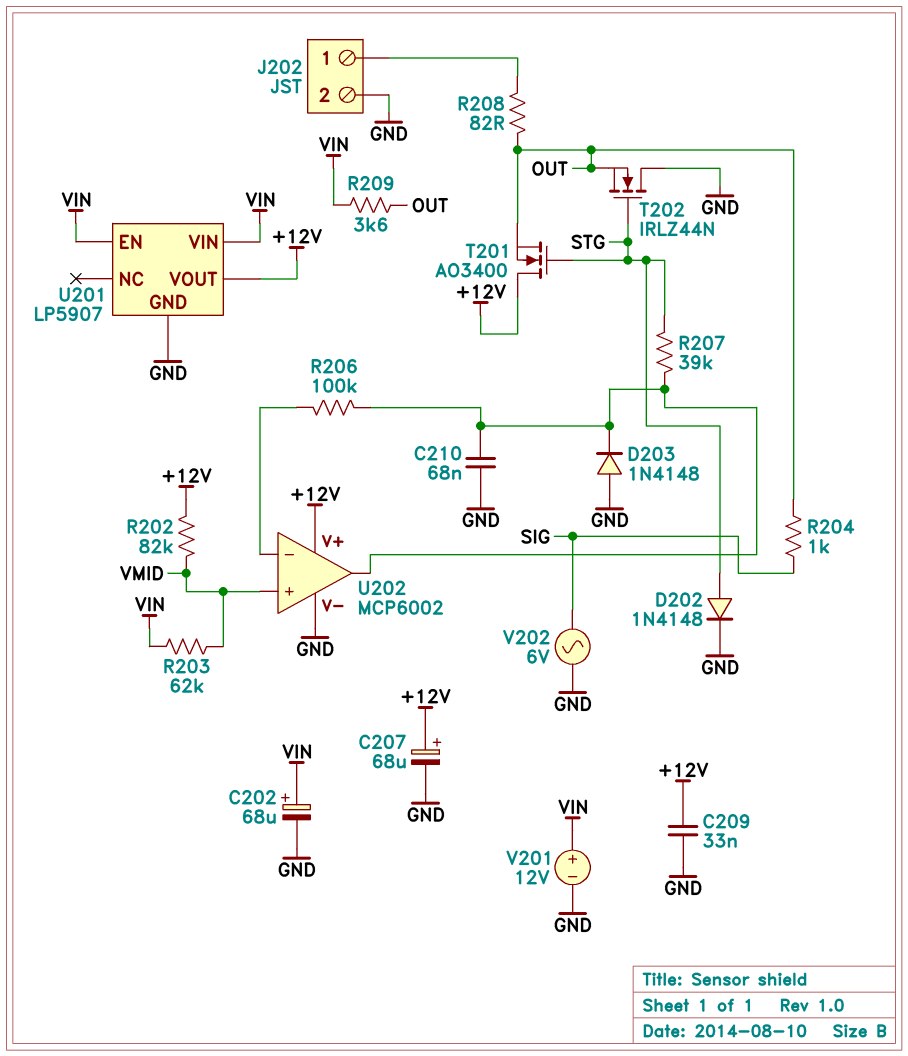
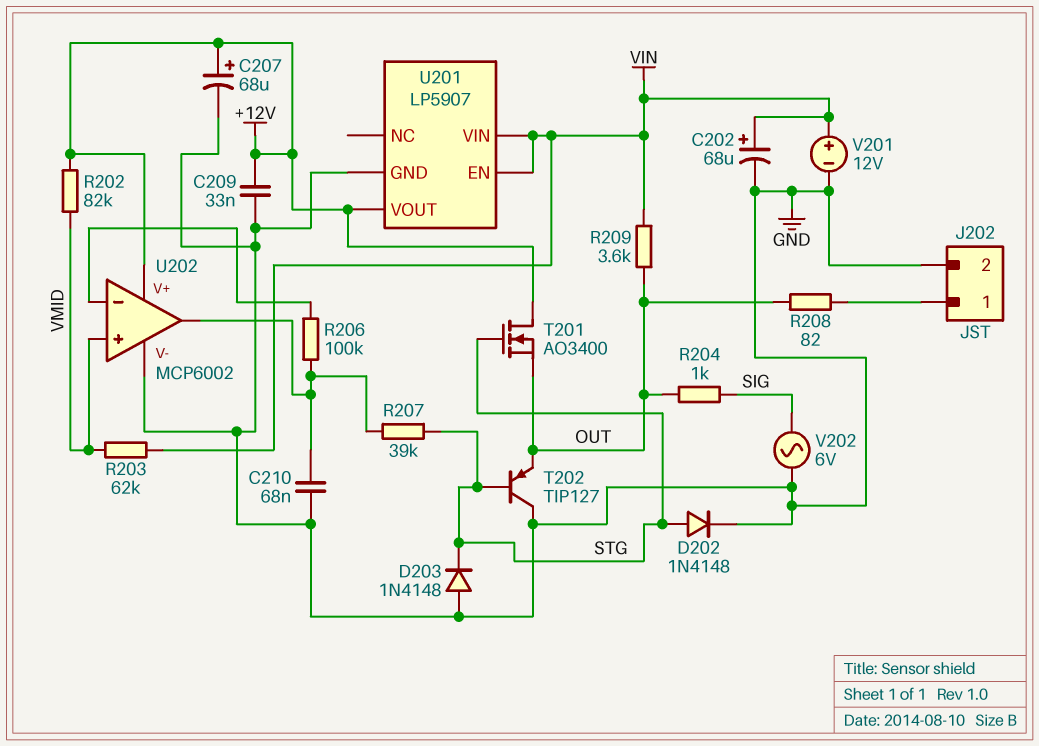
D203: diode 1N4148 (A GND, K U202/out) -> diode 1N4148 (A GND, K STG)
T202: NMOS IRLZ44N (G STG, D GND, S OUT) -> PNP TIP127 (B STG, C GND, E OUT)

